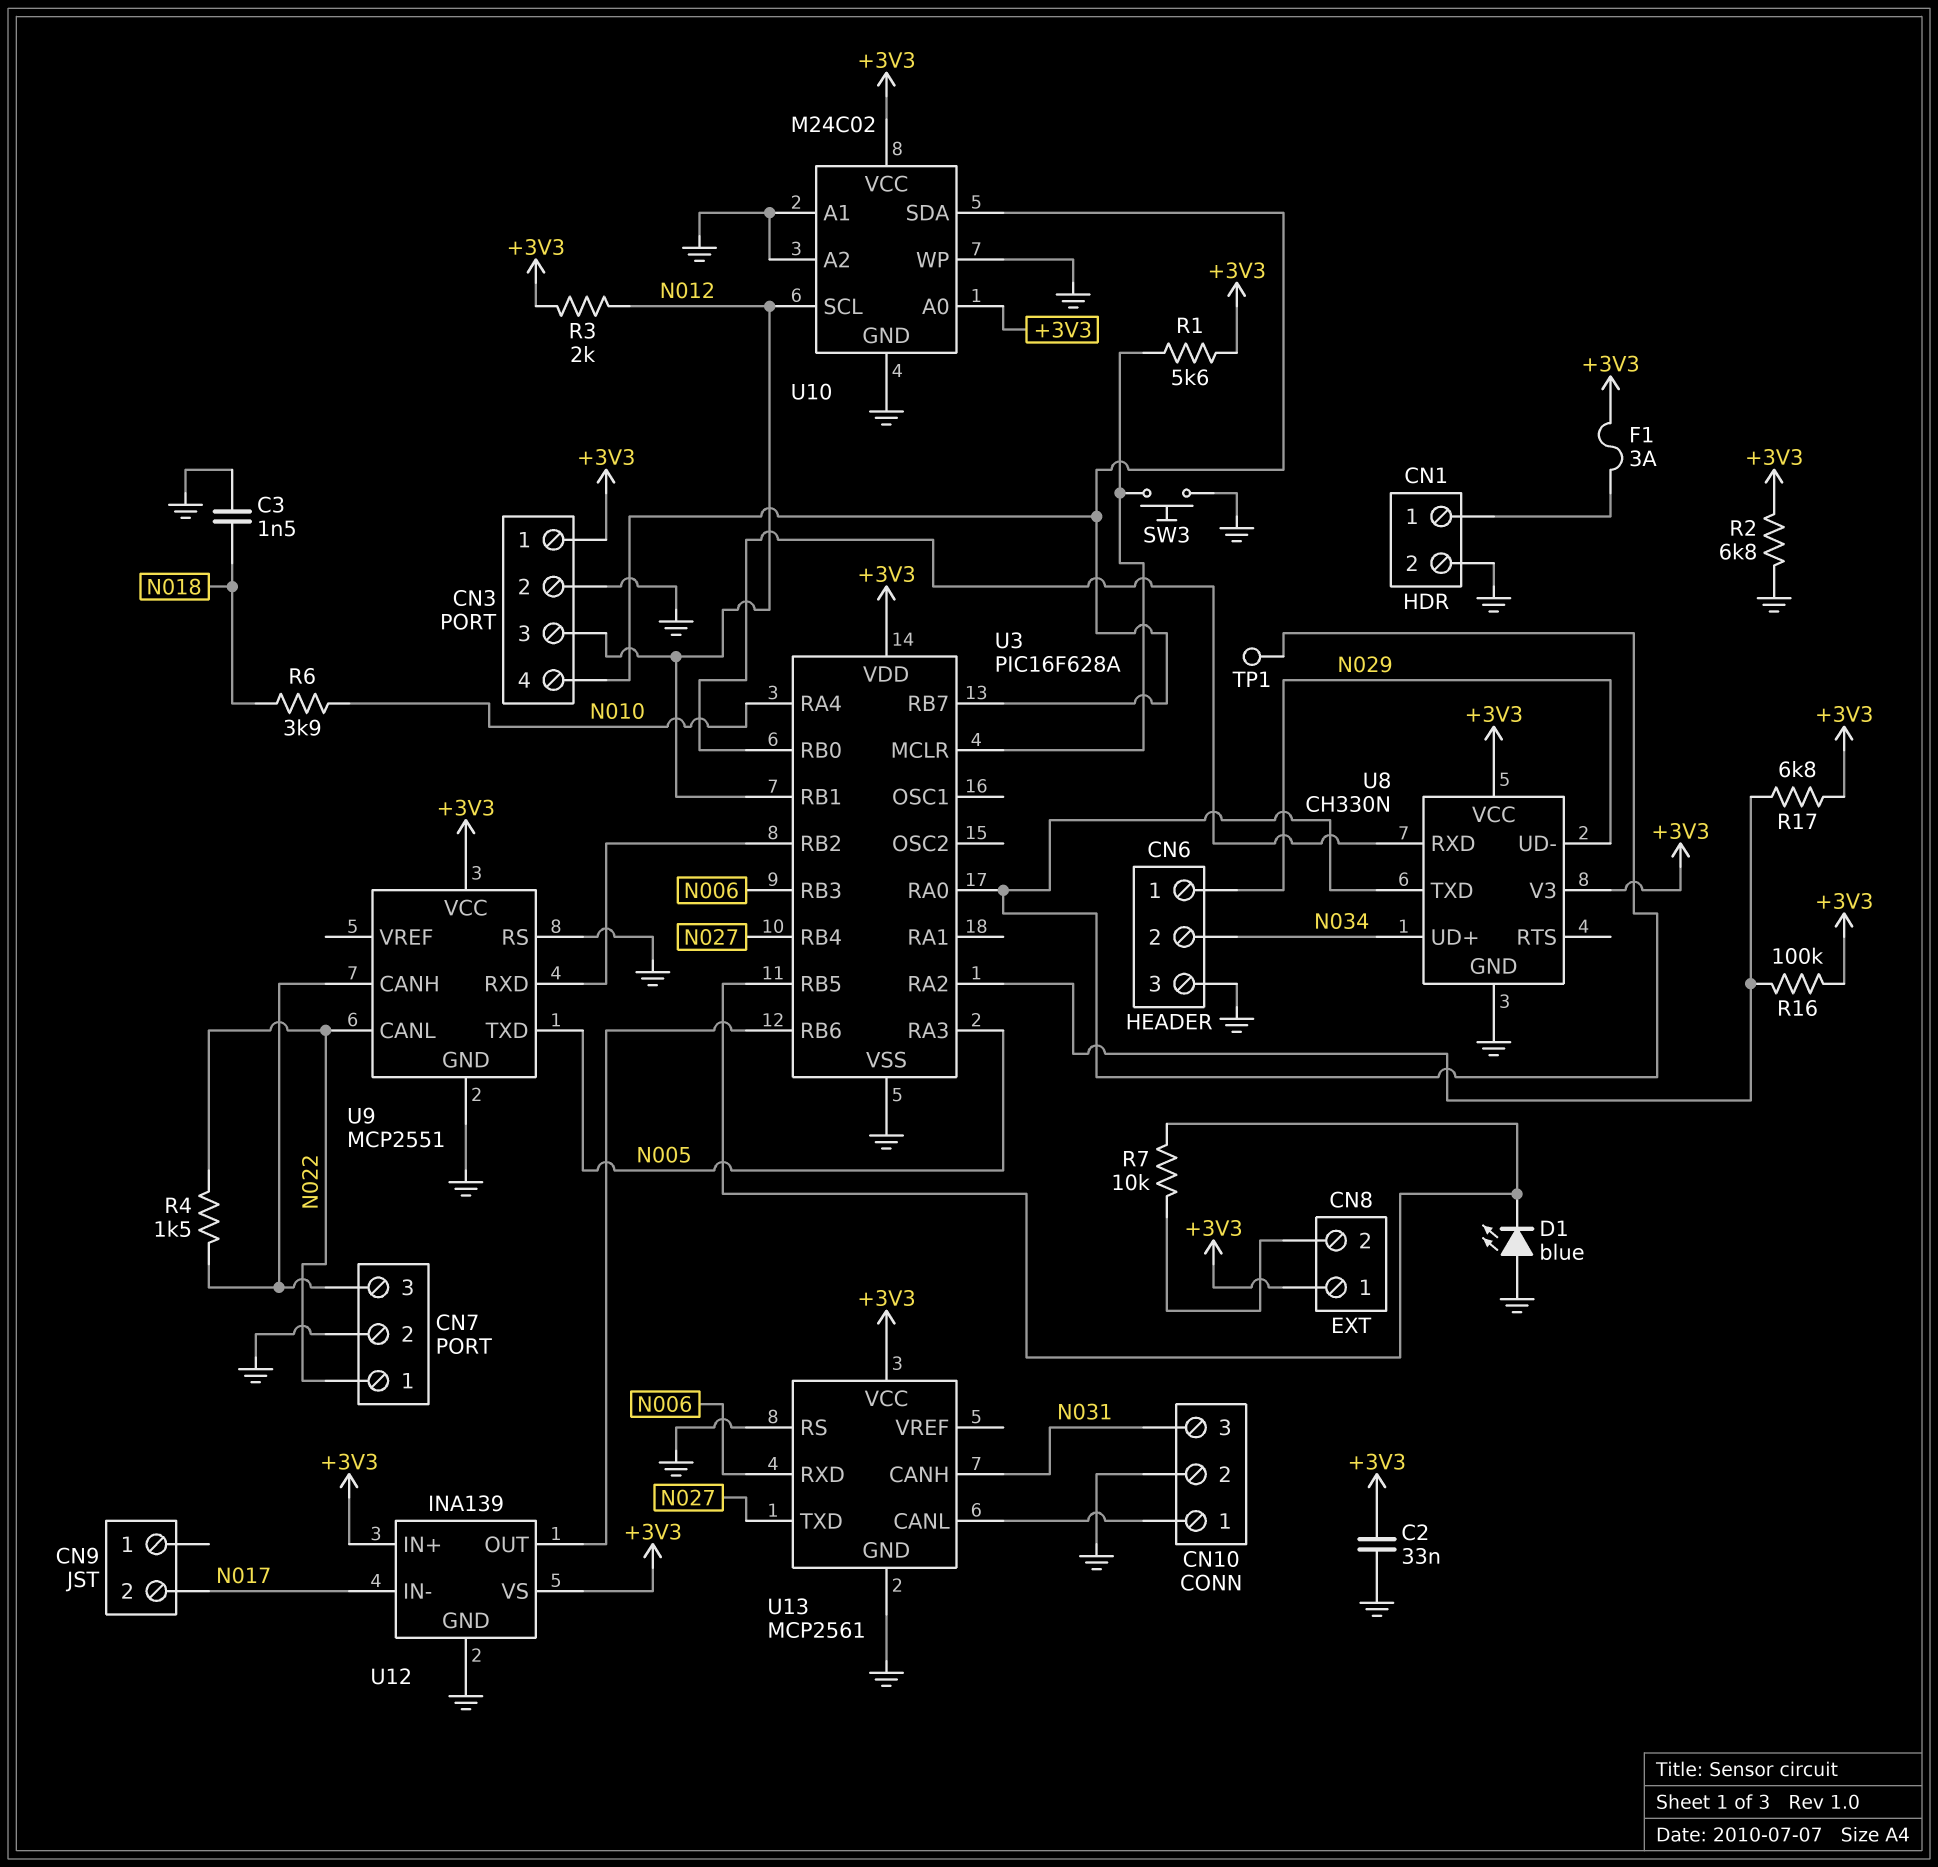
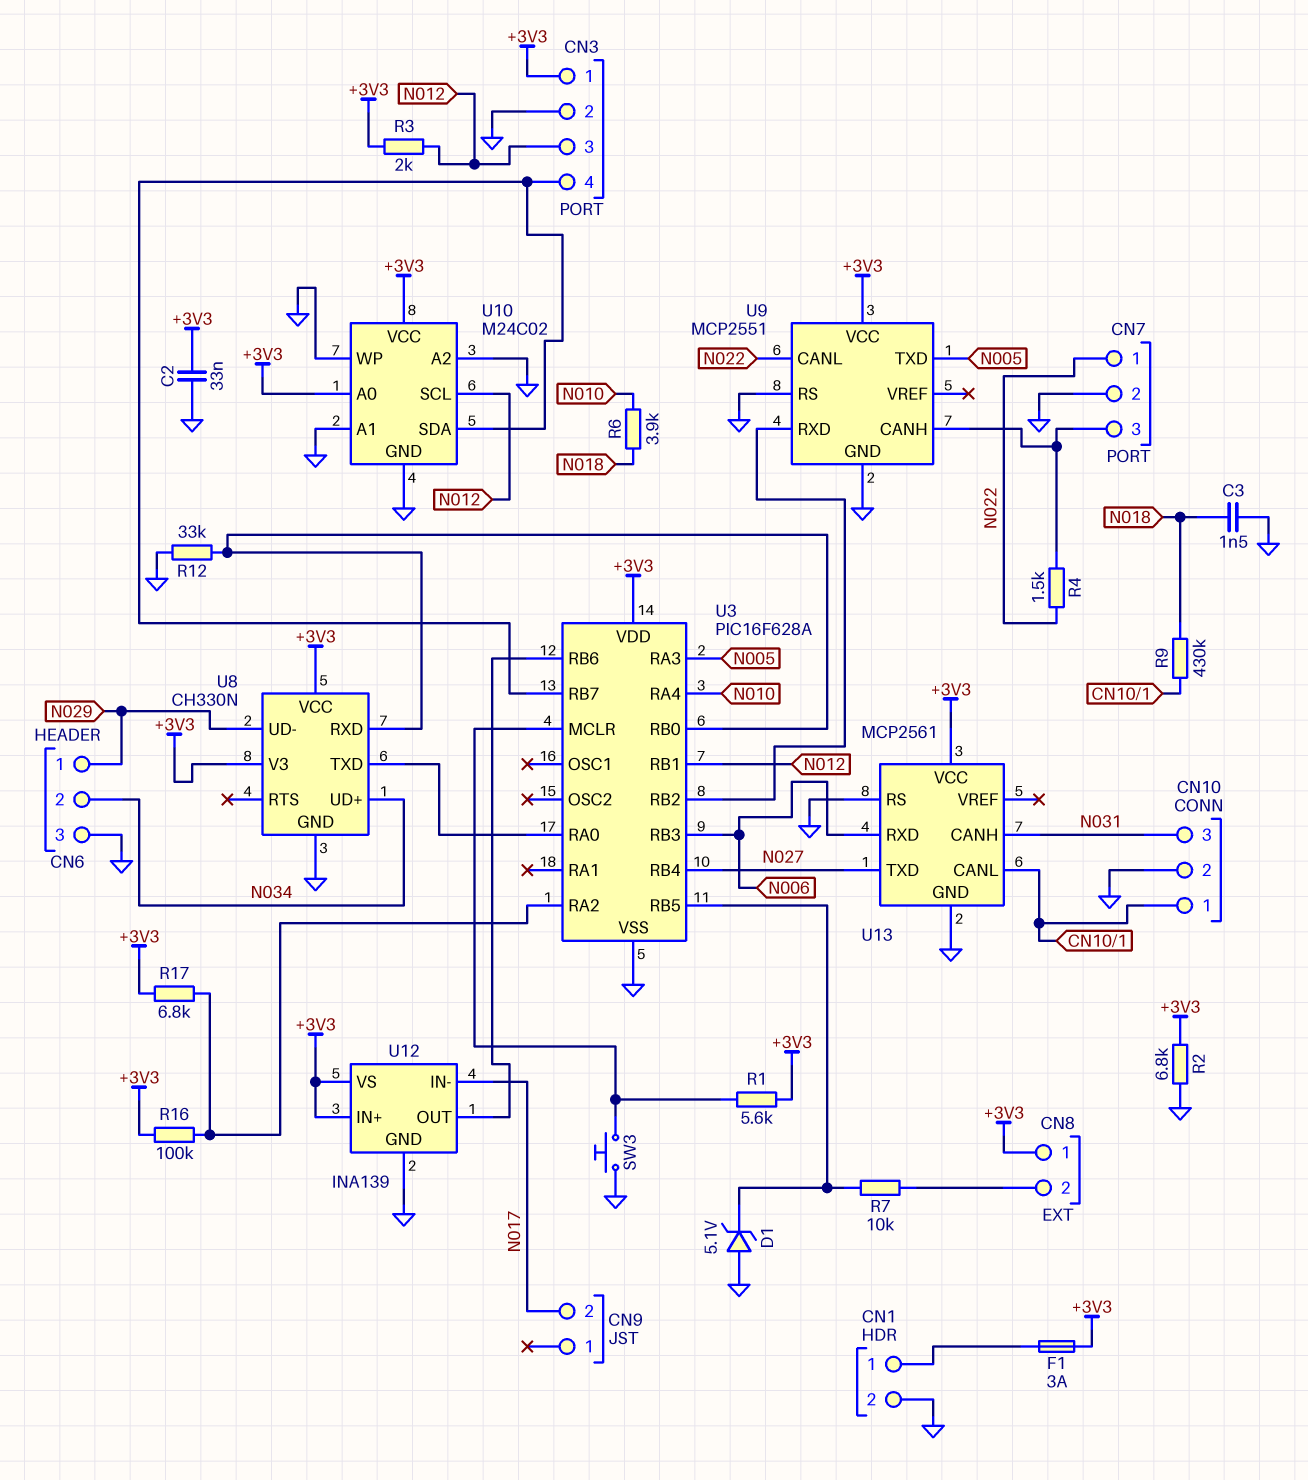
D1: LED blue (A GND, K U3/RB5) -> zener 5.1V (A GND, K U3/RB5)
R9: none -> 430k (CN10/1, N018)
R12: none -> 33k (GND, U3/RB0)
TP1: test point (U3/RA0) -> none

